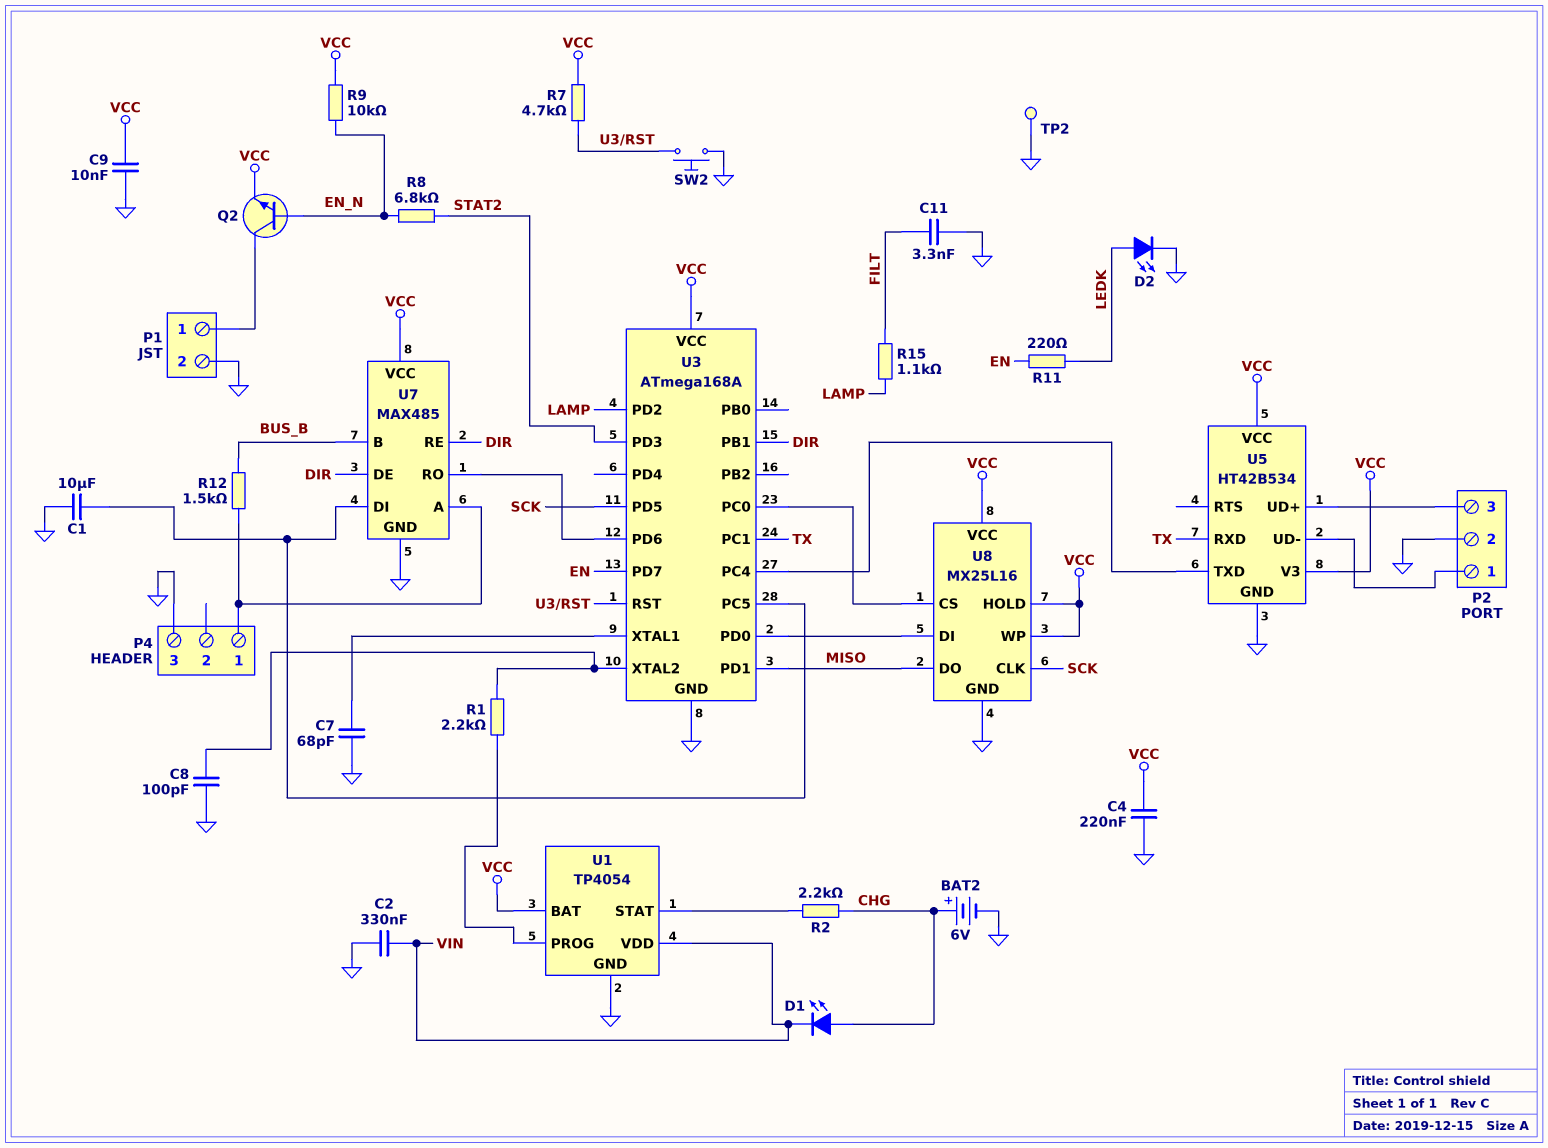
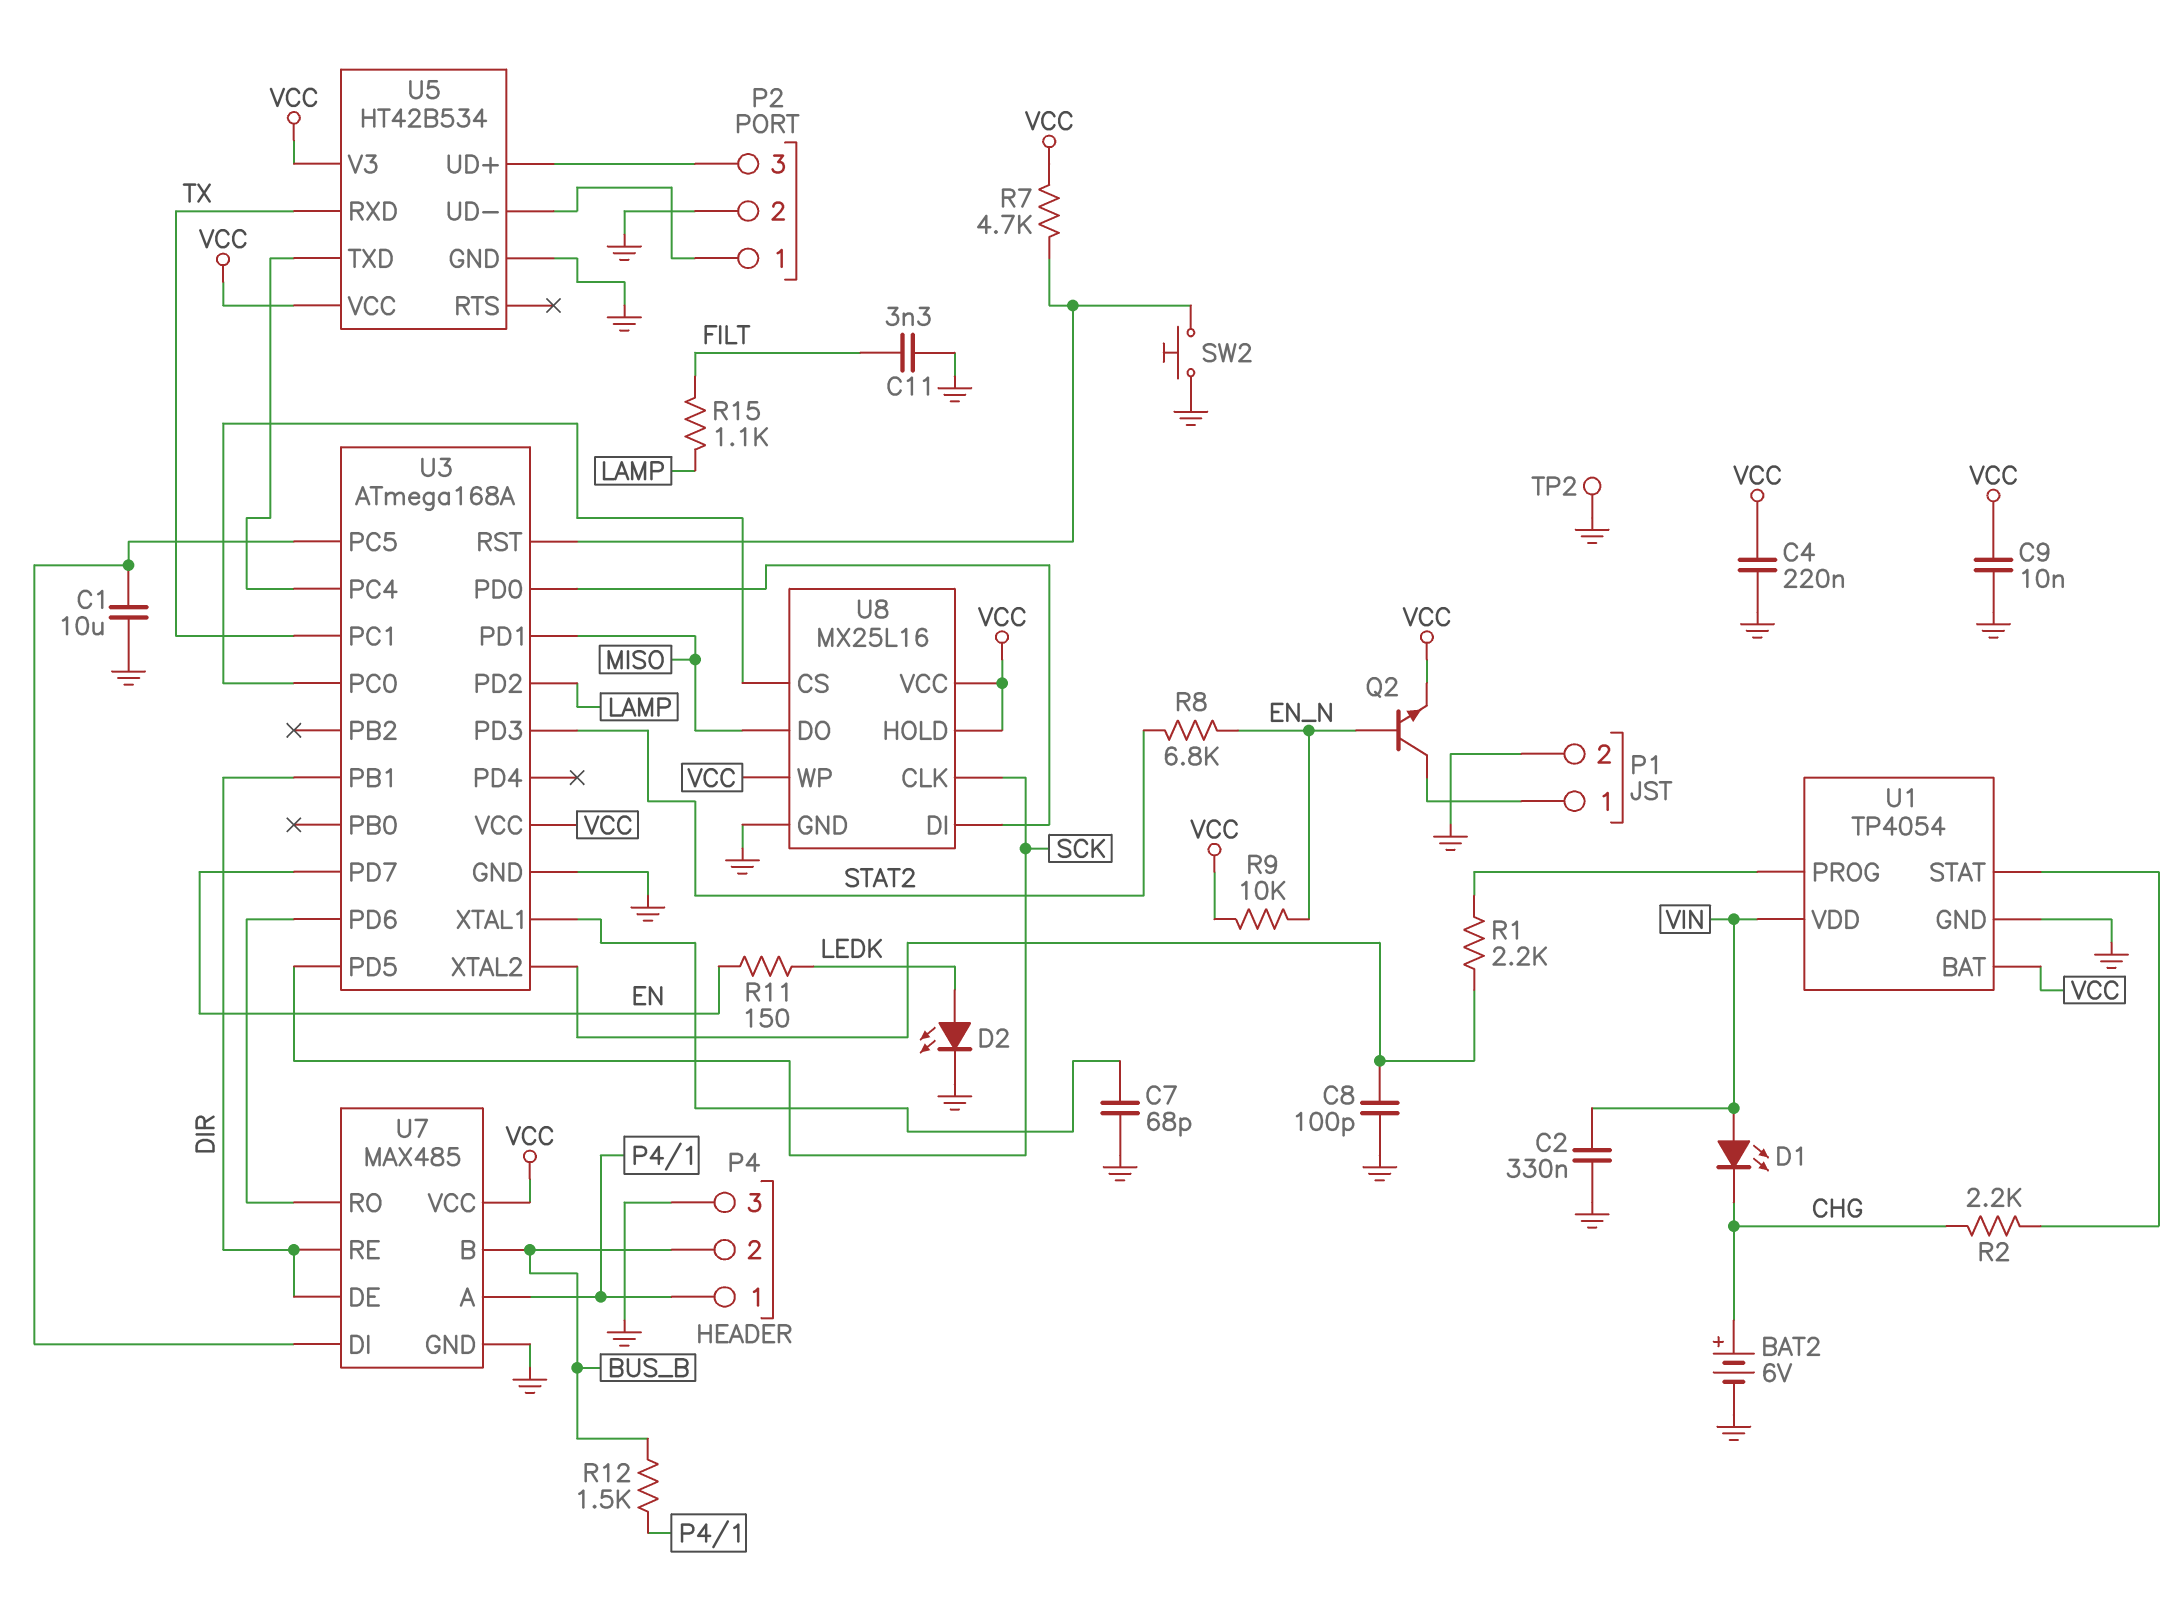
D1: LED (A CHG, K VIN) -> LED (A VIN, K CHG)
P4 pin 2: none -> BUS_B
R11: 220 (EN, LEDK) -> 150 (EN, LEDK)

